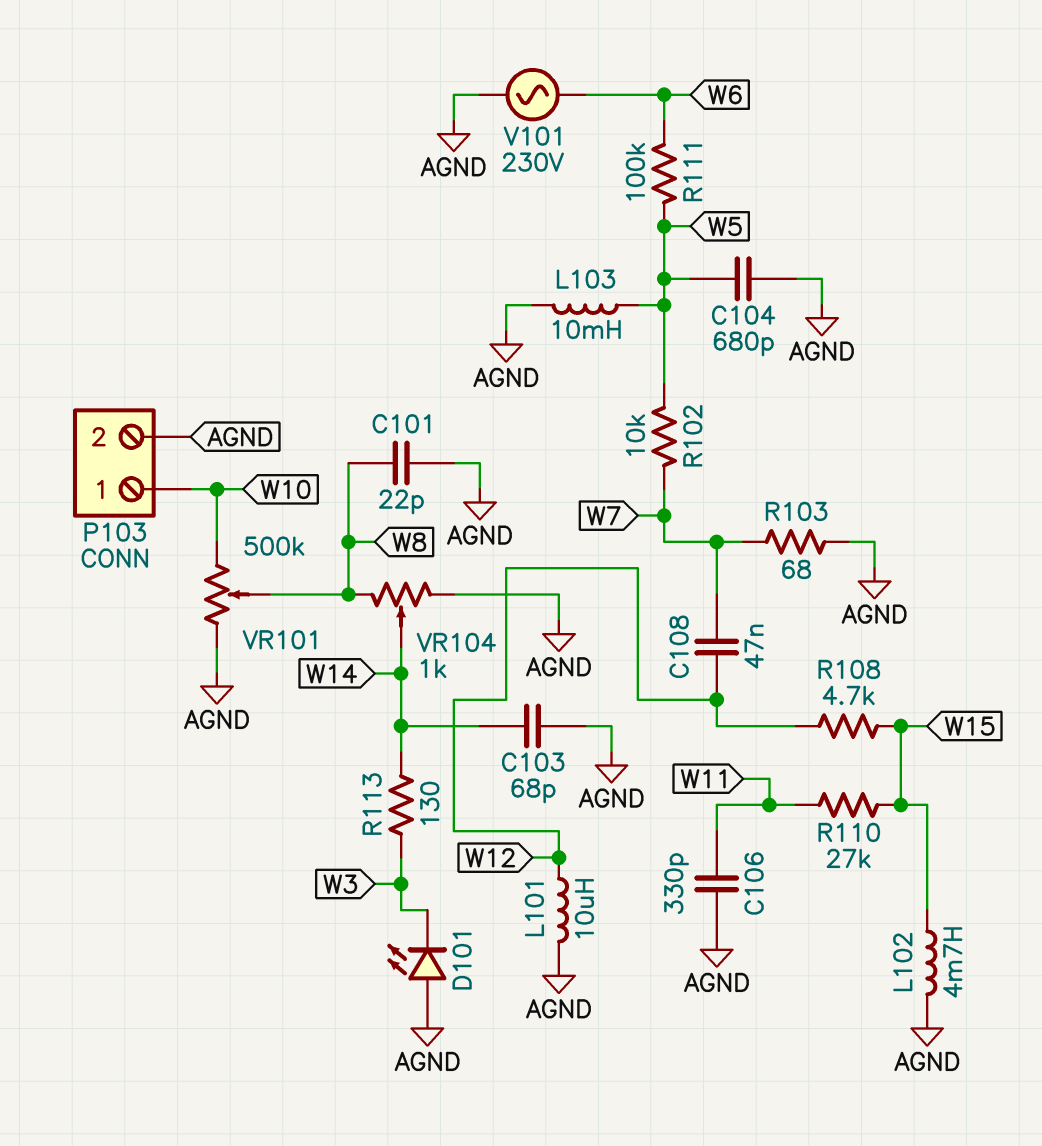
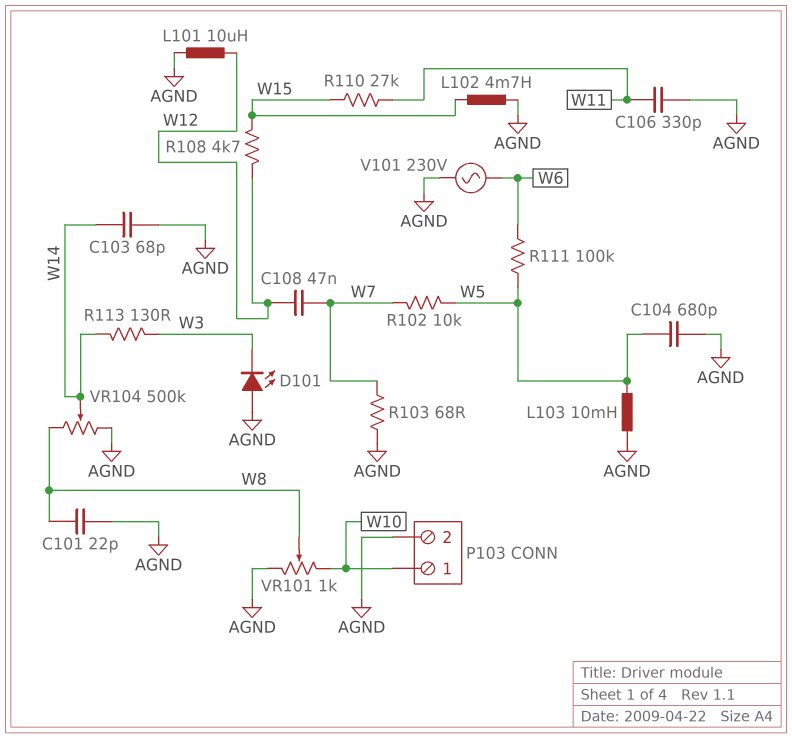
VR101: 500k (AGND, W10, wiper W8) -> 1k (AGND, W10, wiper W8)
VR104: 1k (AGND, W8, wiper W14) -> 500k (AGND, W8, wiper W14)

